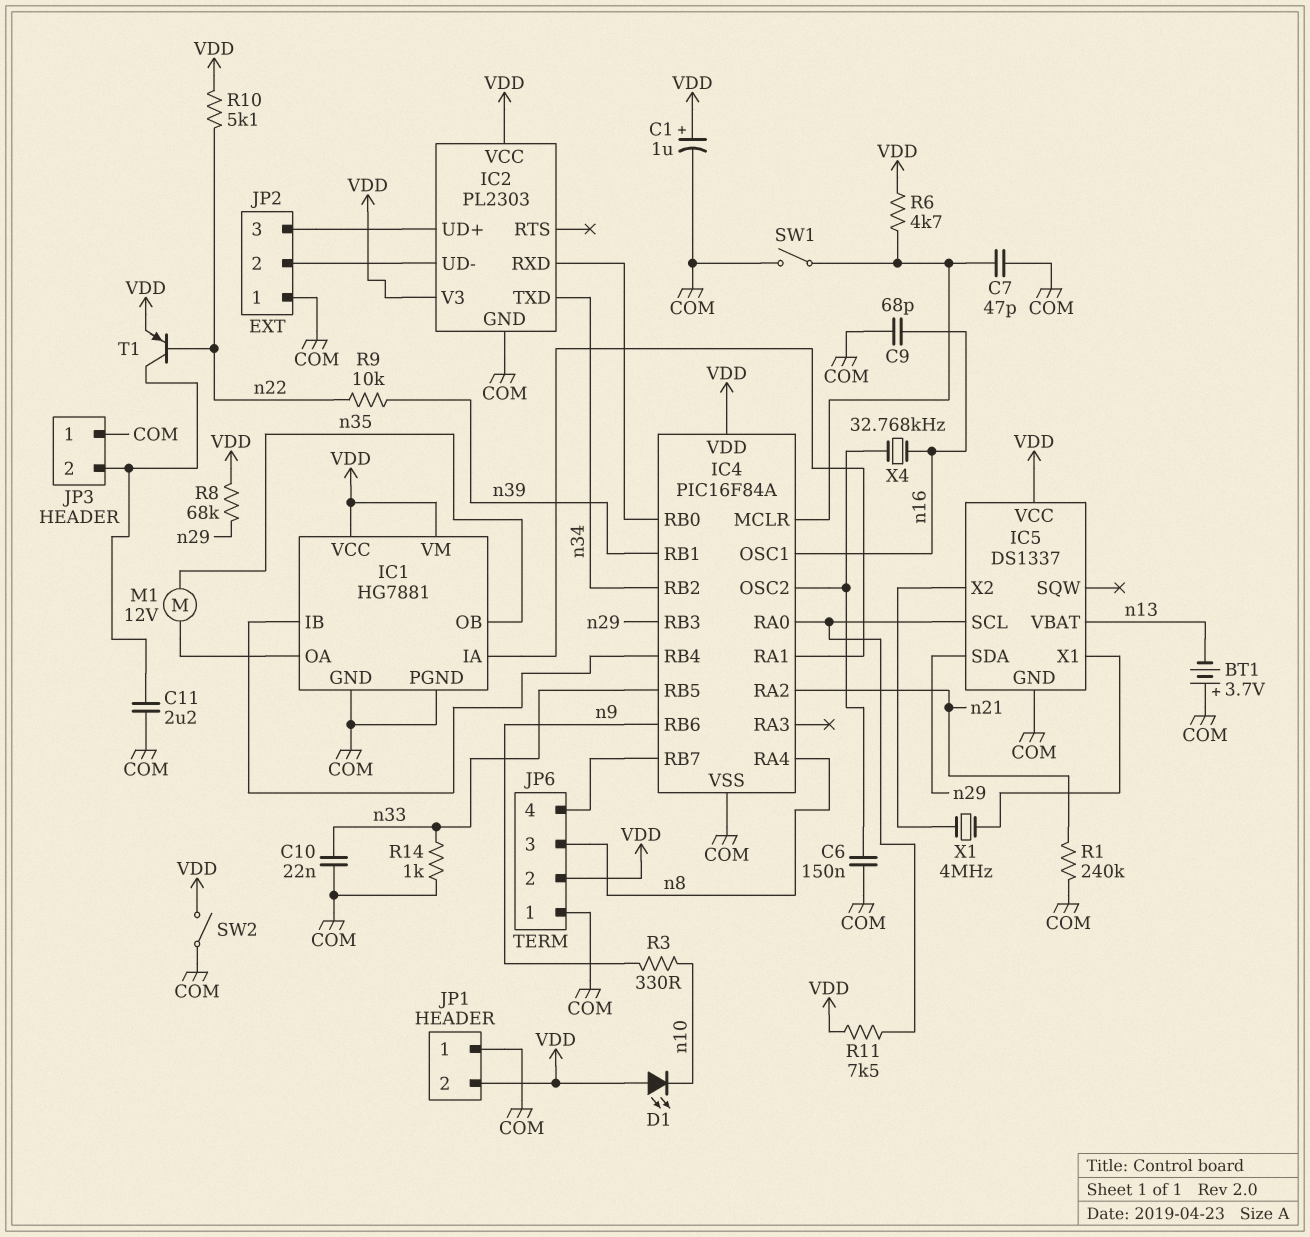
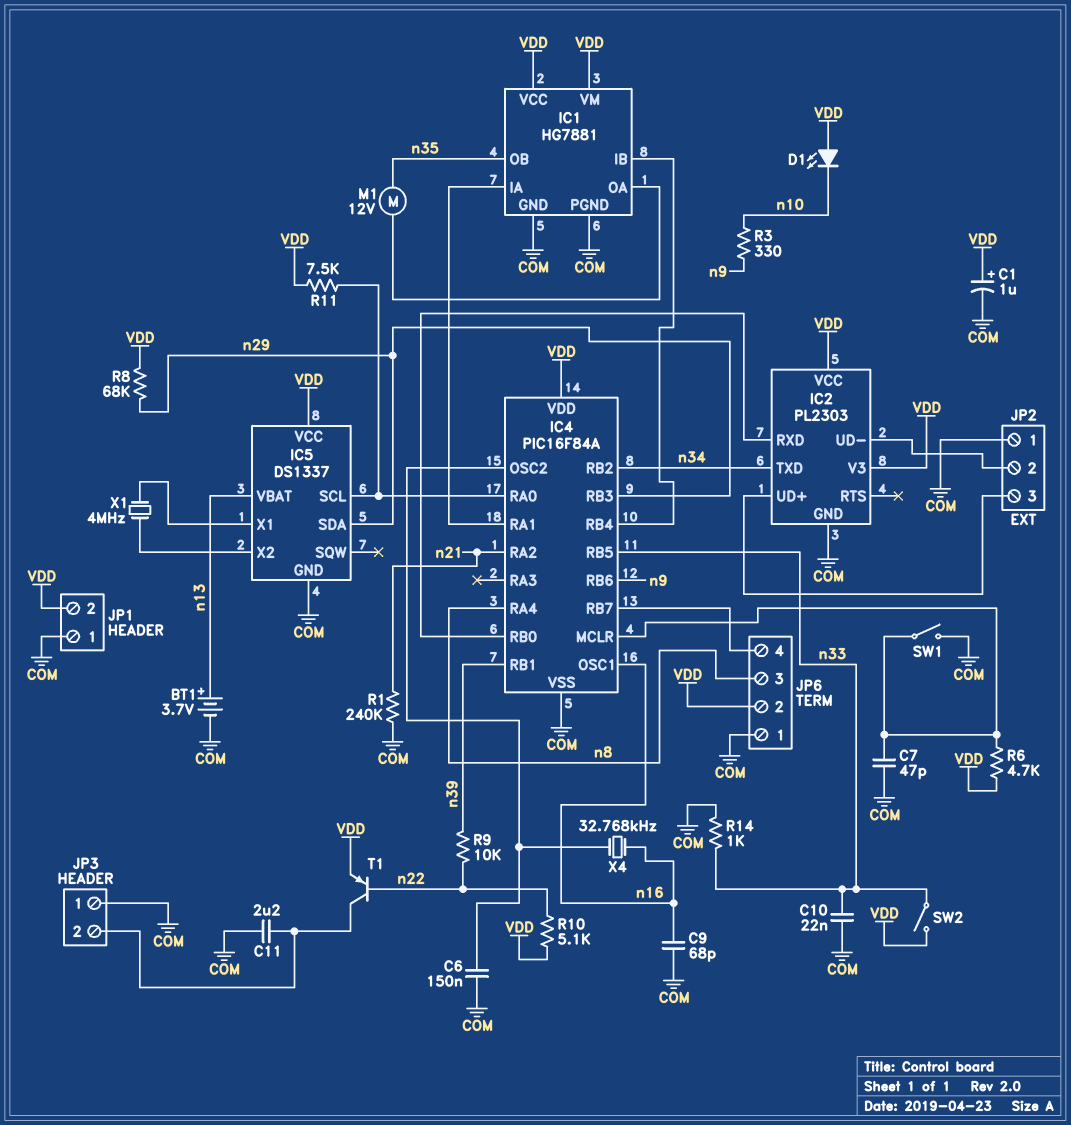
BT1: 3.7V (plus COM, minus n13) -> 3.7V (plus n13, minus COM)
SW2: switch (COM, VDD) -> switch (VDD, n33)

